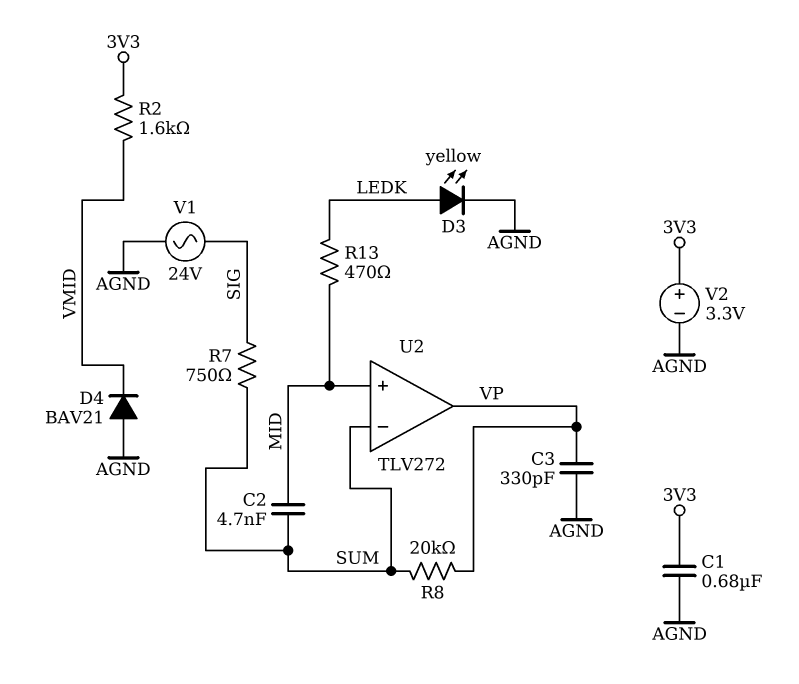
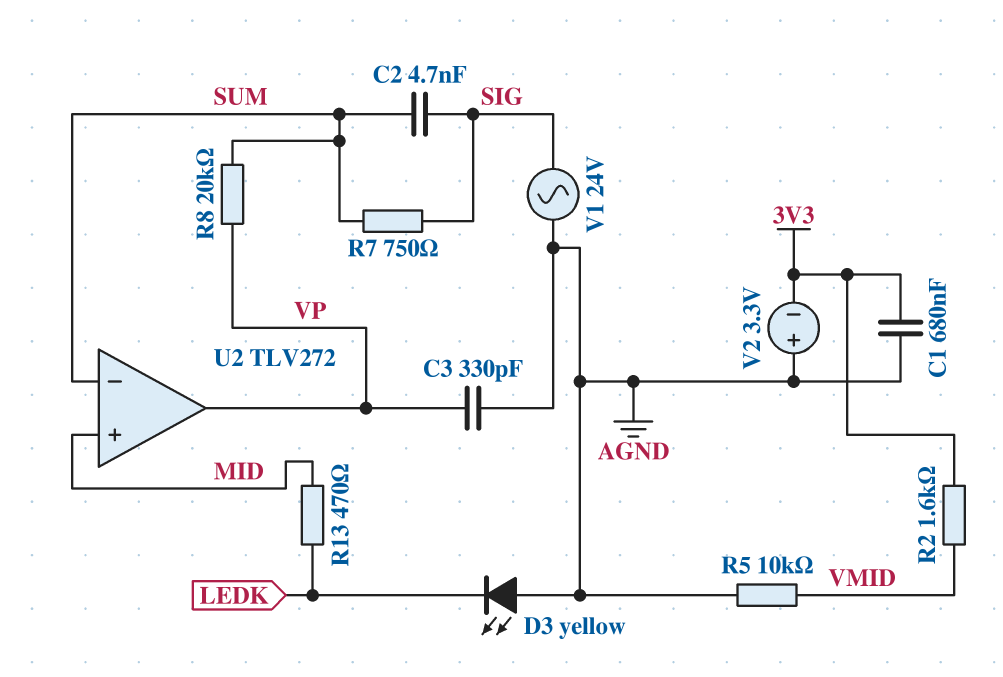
C2: 4.7nF (MID, SUM) -> 4.7nF (SIG, SUM)
D3: LED yellow (A LEDK, K AGND) -> LED yellow (A AGND, K LEDK)
D4: diode BAV21 (A AGND, K VMID) -> none
R5: none -> 10k (AGND, VMID)
V2: 3.3V (plus 3V3, minus AGND) -> 3.3V (plus AGND, minus 3V3)

